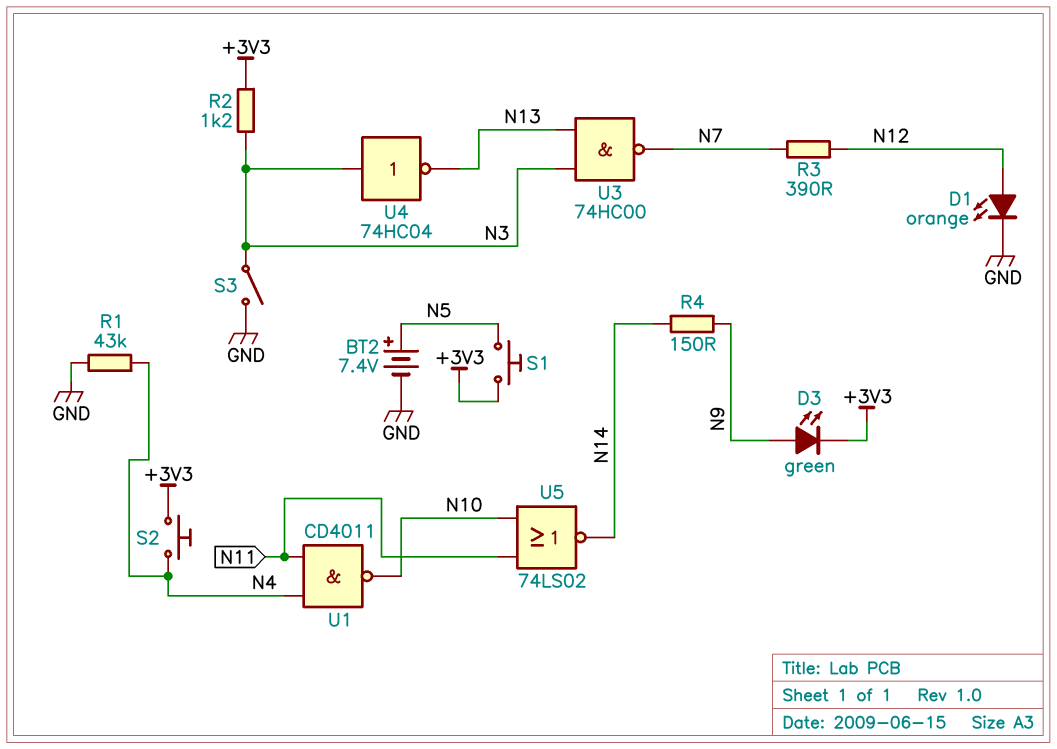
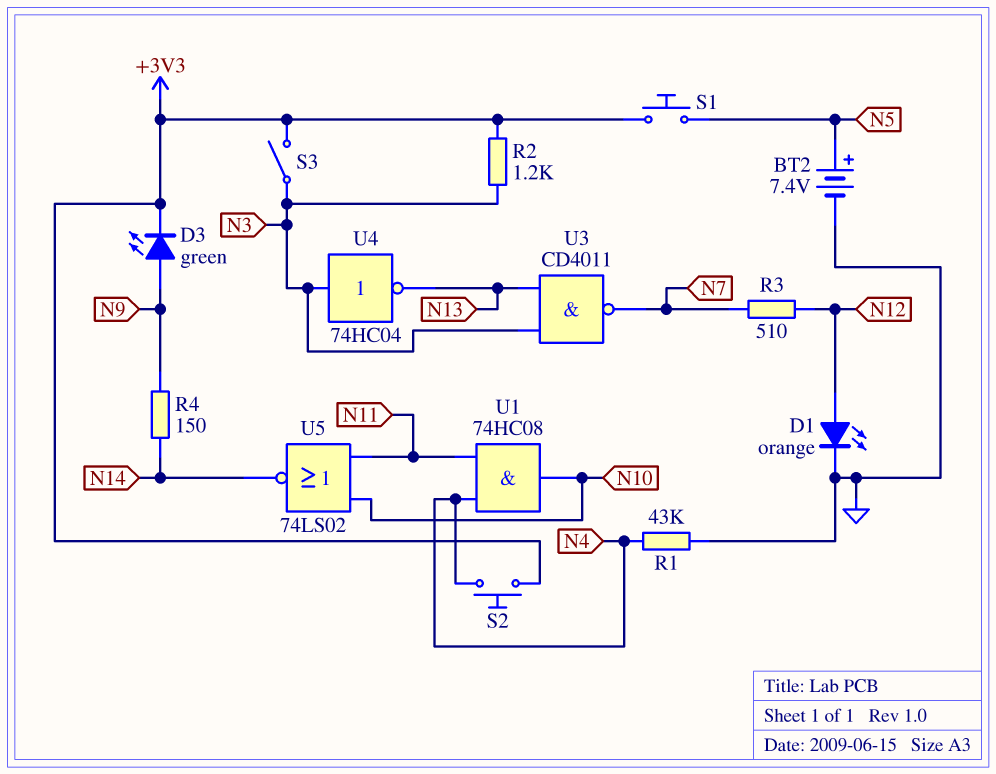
R3: 390 (N7, N12) -> 510 (N7, N12)
S3: switch (GND, N3) -> switch (+3V3, N3)
U1: NAND CD4011 (in N4, in N11, out N10) -> AND 74HC08 (in N4, in N11, out N10)
U3: NAND 74HC00 (in N3, in N13, out N7) -> NAND CD4011 (in N3, in N13, out N7)

